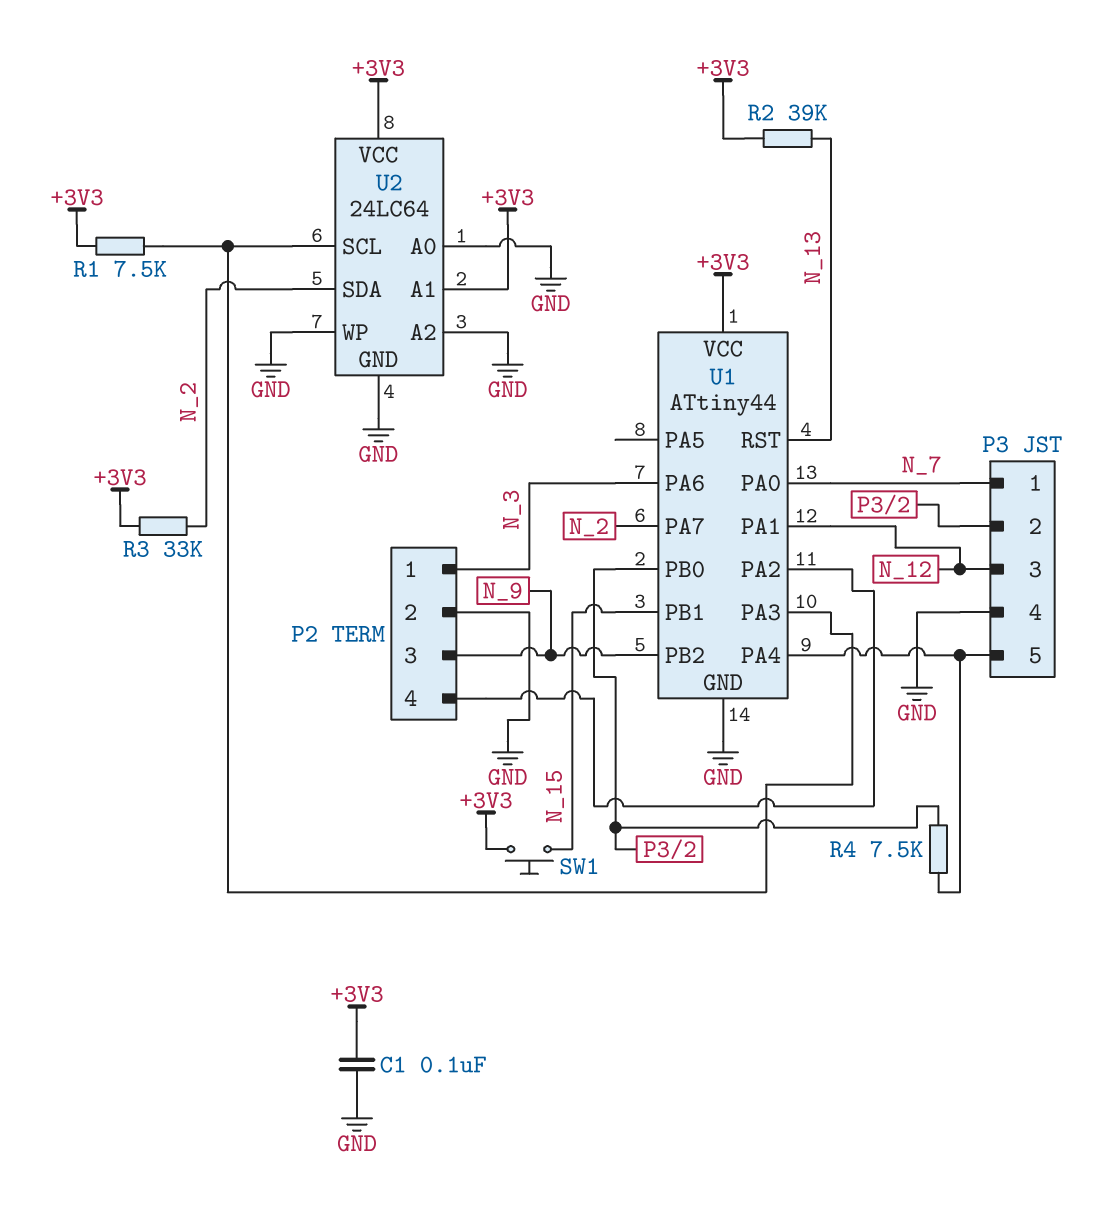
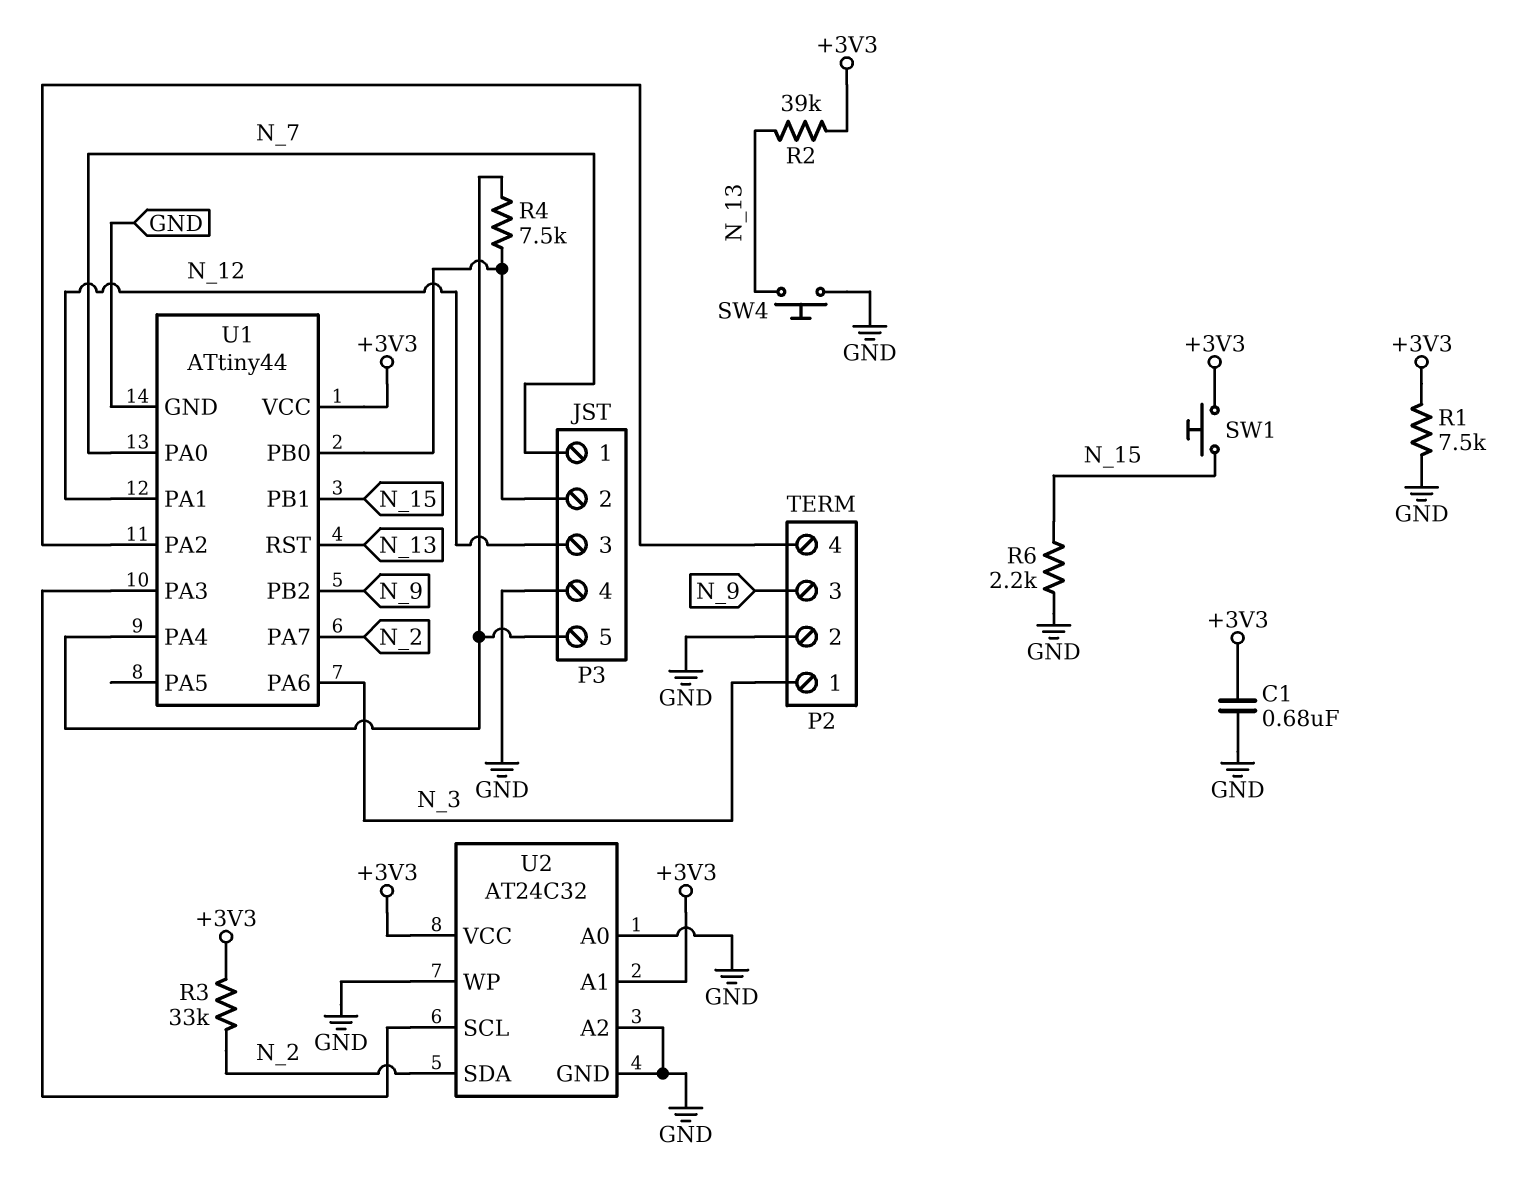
C1: 100nF (+3V3, GND) -> 680nF (+3V3, GND)
R1: 7.5k (+3V3, U1/PA3) -> 7.5k (+3V3, GND)
R6: none -> 2.2k (GND, N_15)
SW4: none -> button (GND, N_13)
U2: 24LC64 -> AT24C32

